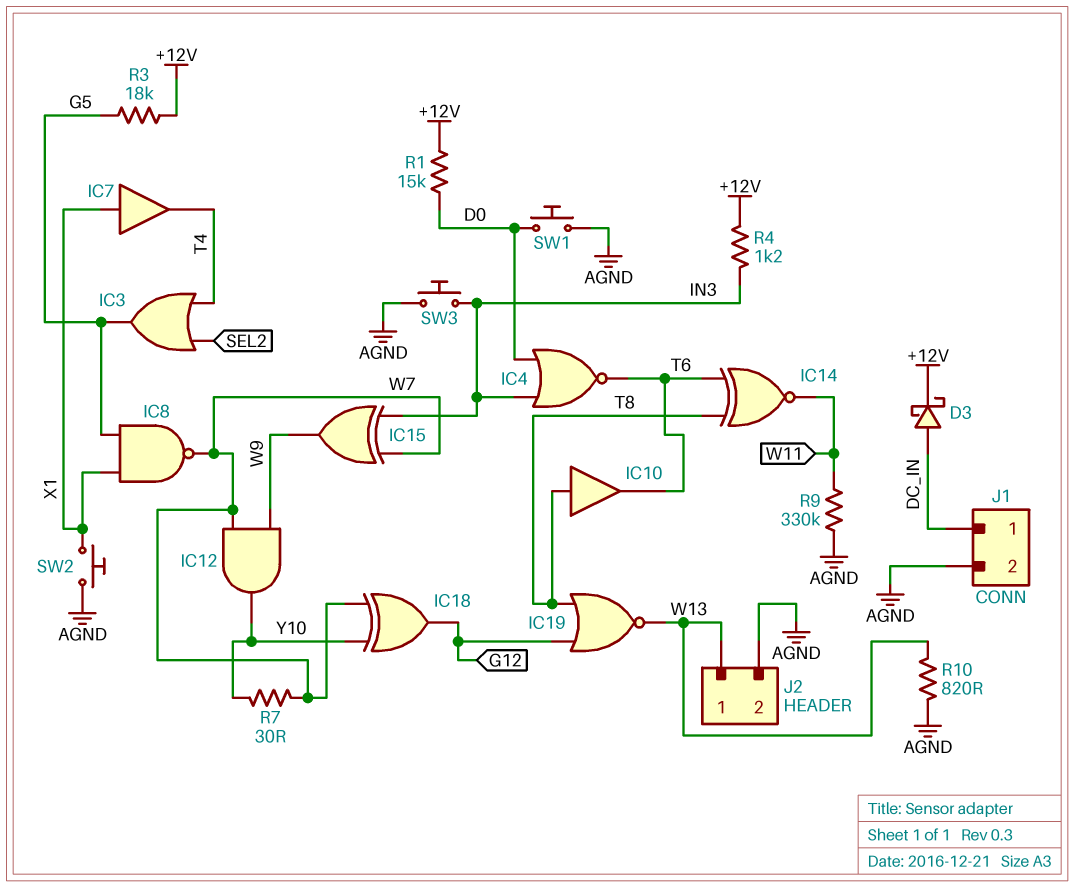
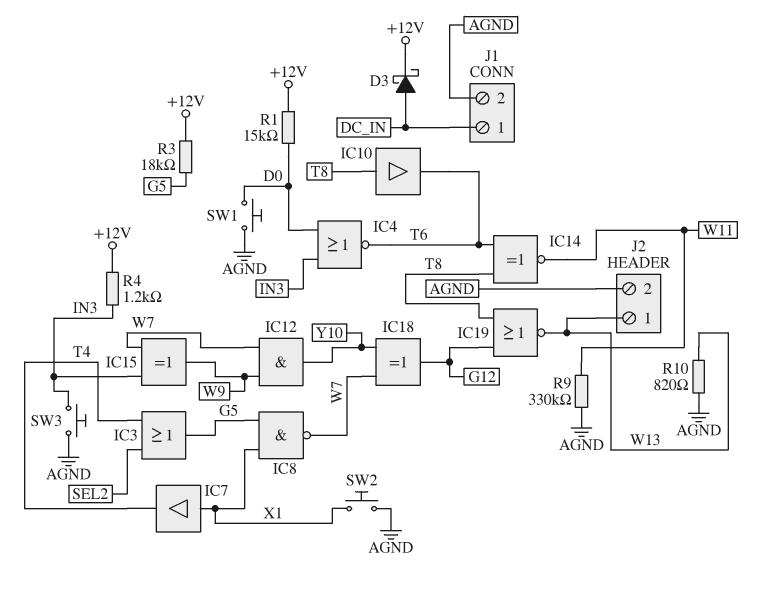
R7: 30 (W7, Y10) -> none

